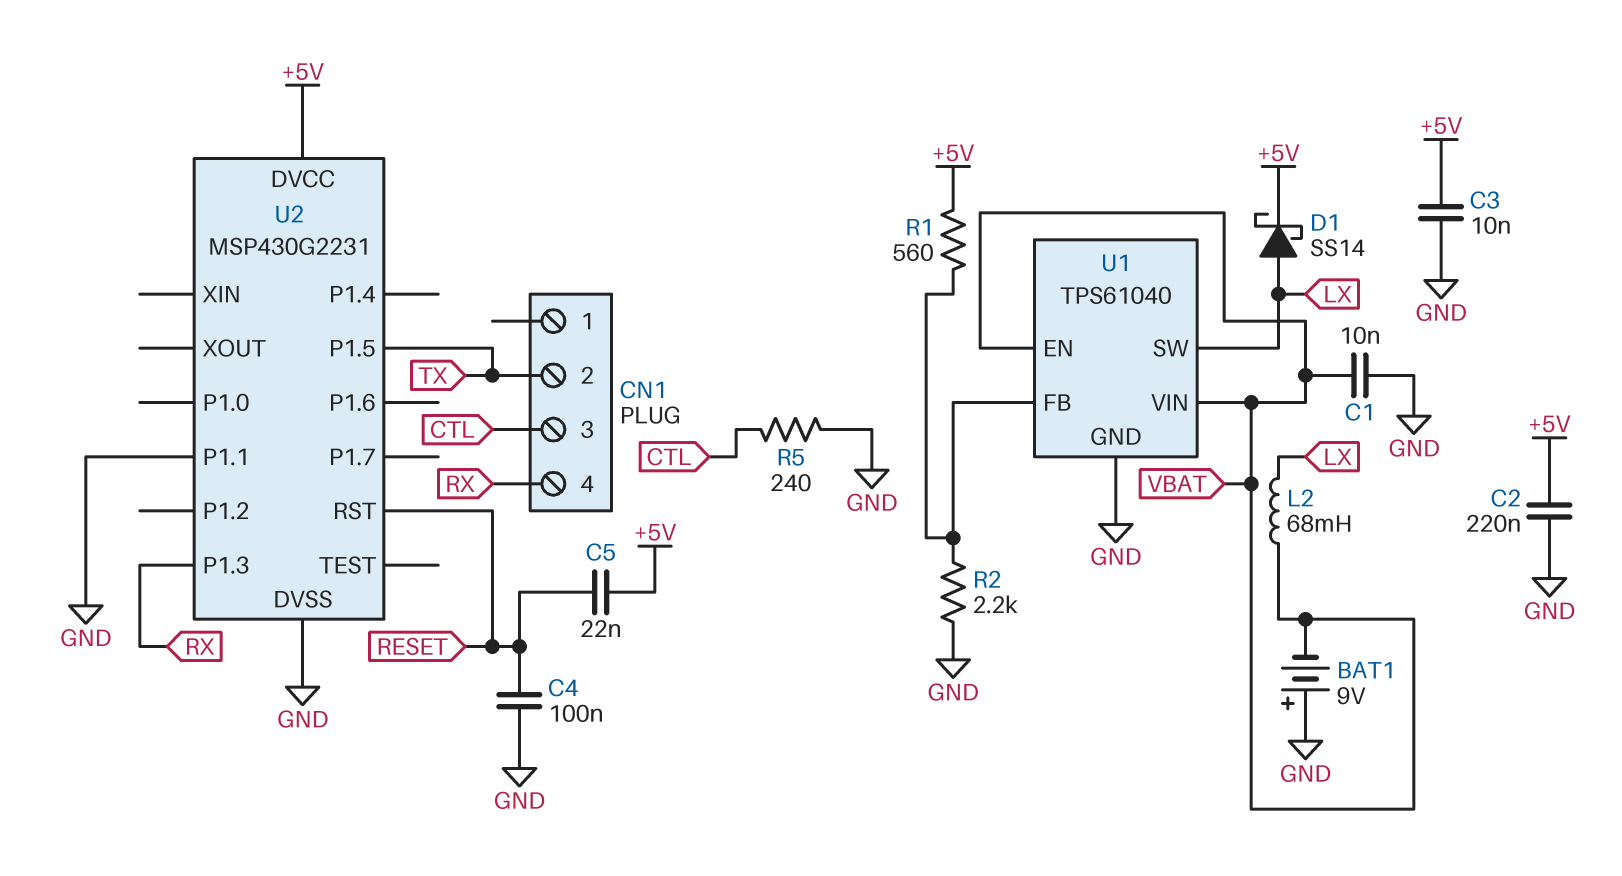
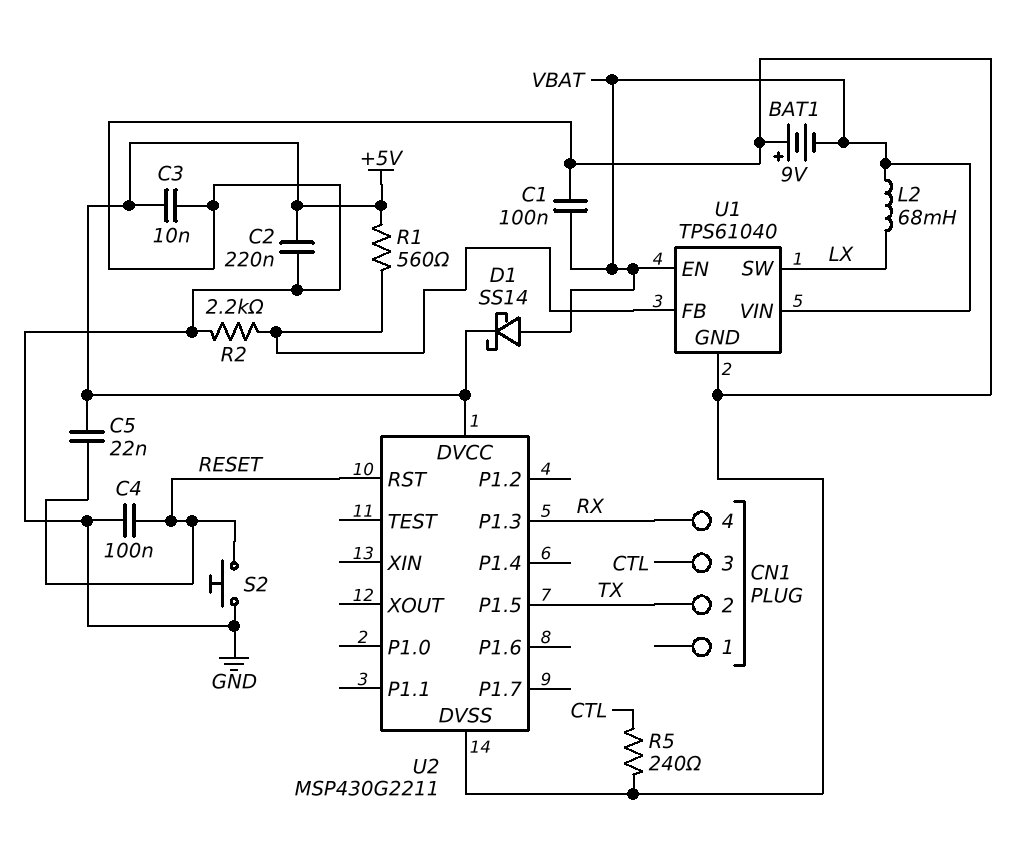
C1: 10nF (GND, VBAT) -> 100nF (GND, VBAT)
D1: schottky SS14 (A LX, K +5V) -> schottky SS14 (A VBAT, K +5V)
S2: none -> button (GND, RESET)
U2: MSP430G2231 -> MSP430G2211
U2 pin P1.1: GND -> none

